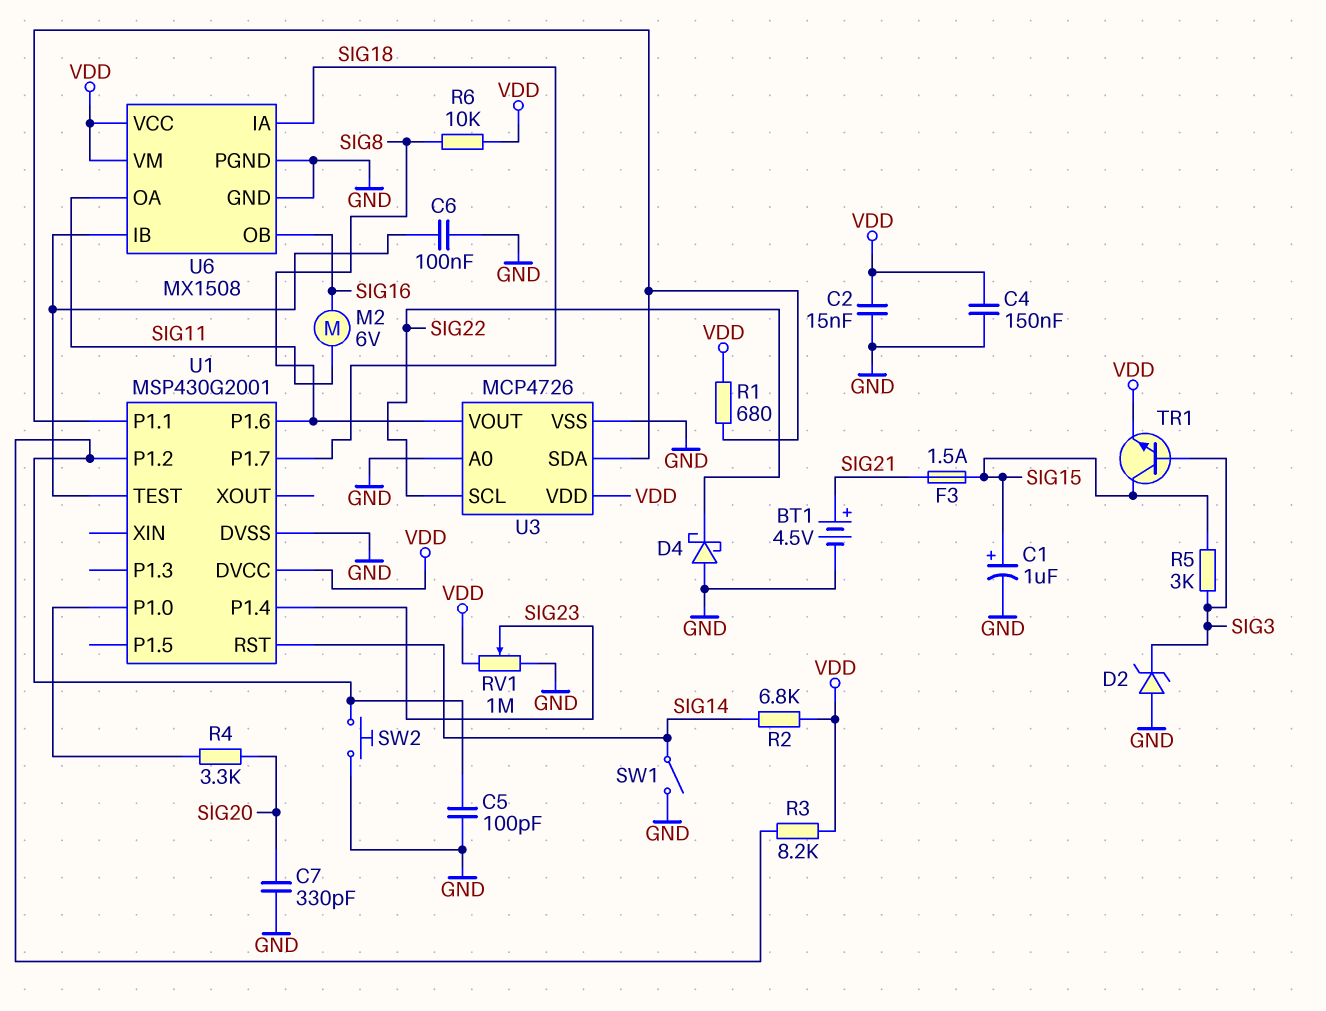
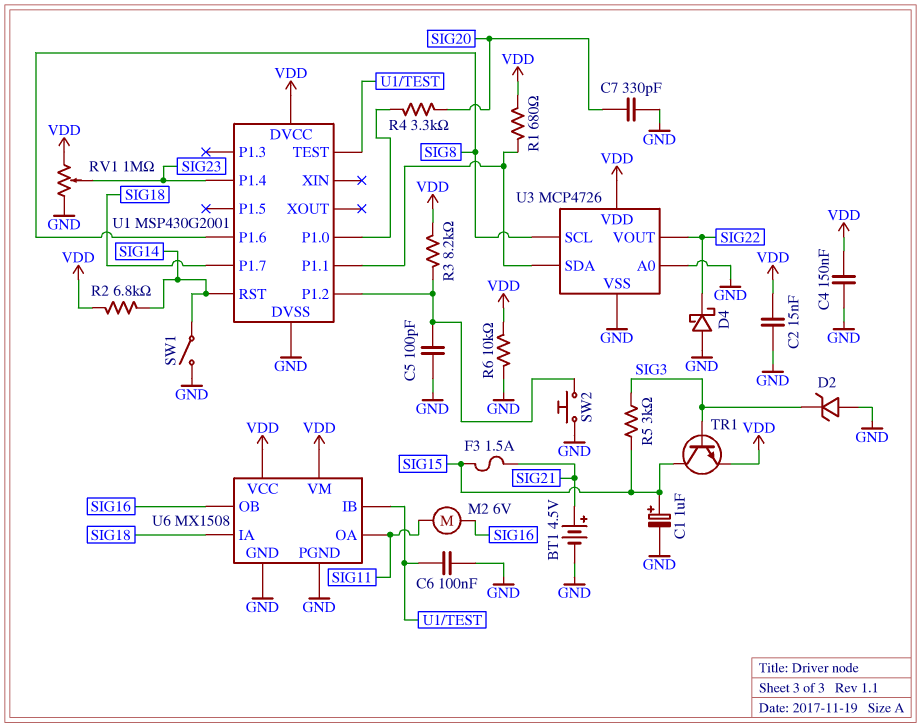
R6: 10k (SIG8, VDD) -> 10k (GND, VDD)
U3 pin SCL: SIG22 -> SIG8
U3 pin VOUT: SIG8 -> SIG22

